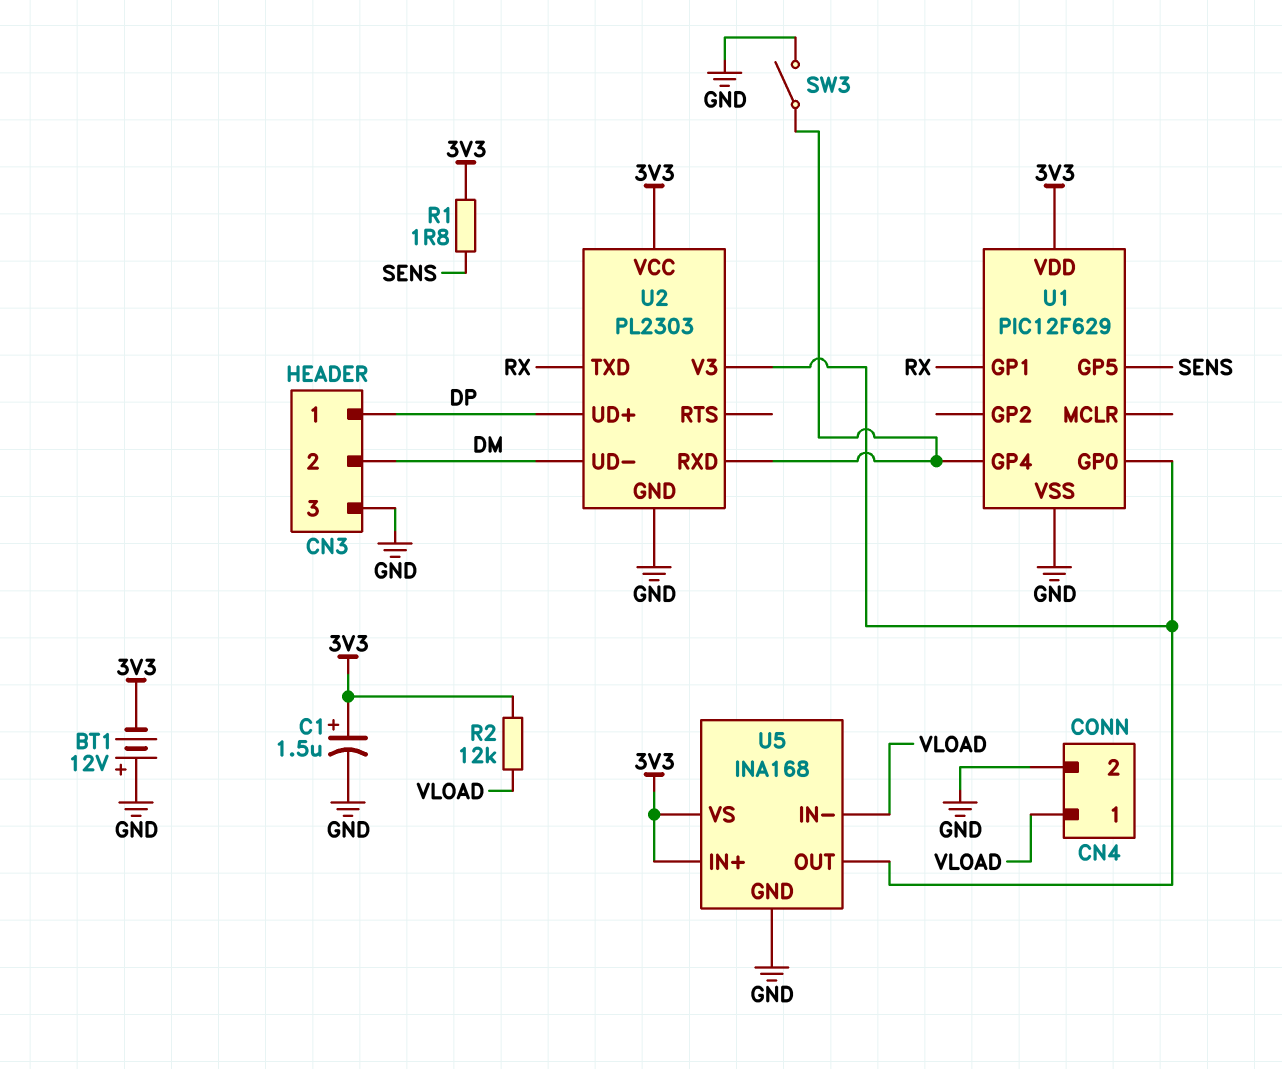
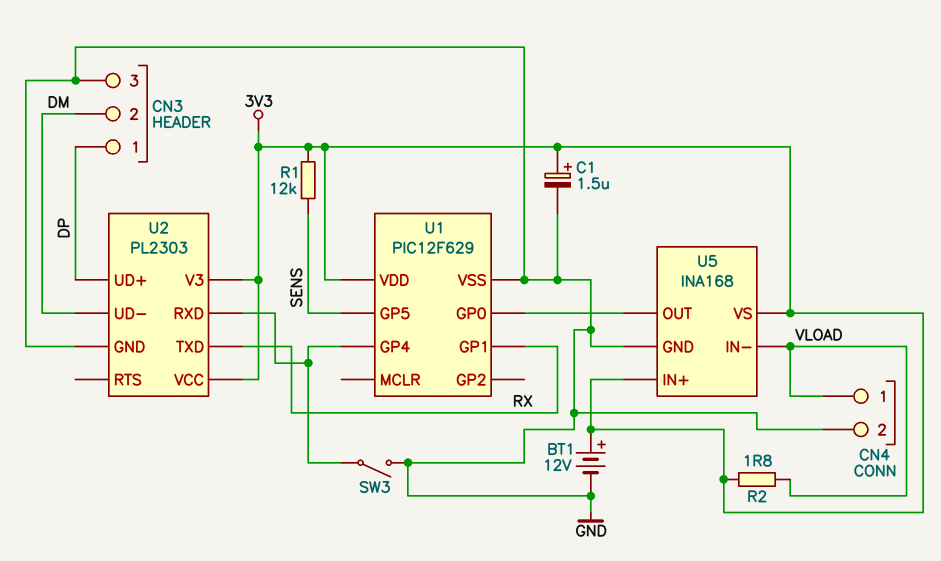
BT1: 12V (plus GND, minus 3V3) -> 12V (plus 3V3, minus GND)
R1: 1.8 (3V3, SENS) -> 12k (3V3, SENS)
R2: 12k (3V3, VLOAD) -> 1.8 (3V3, VLOAD)
U2 pin V3: U1/GP0 -> 3V3

